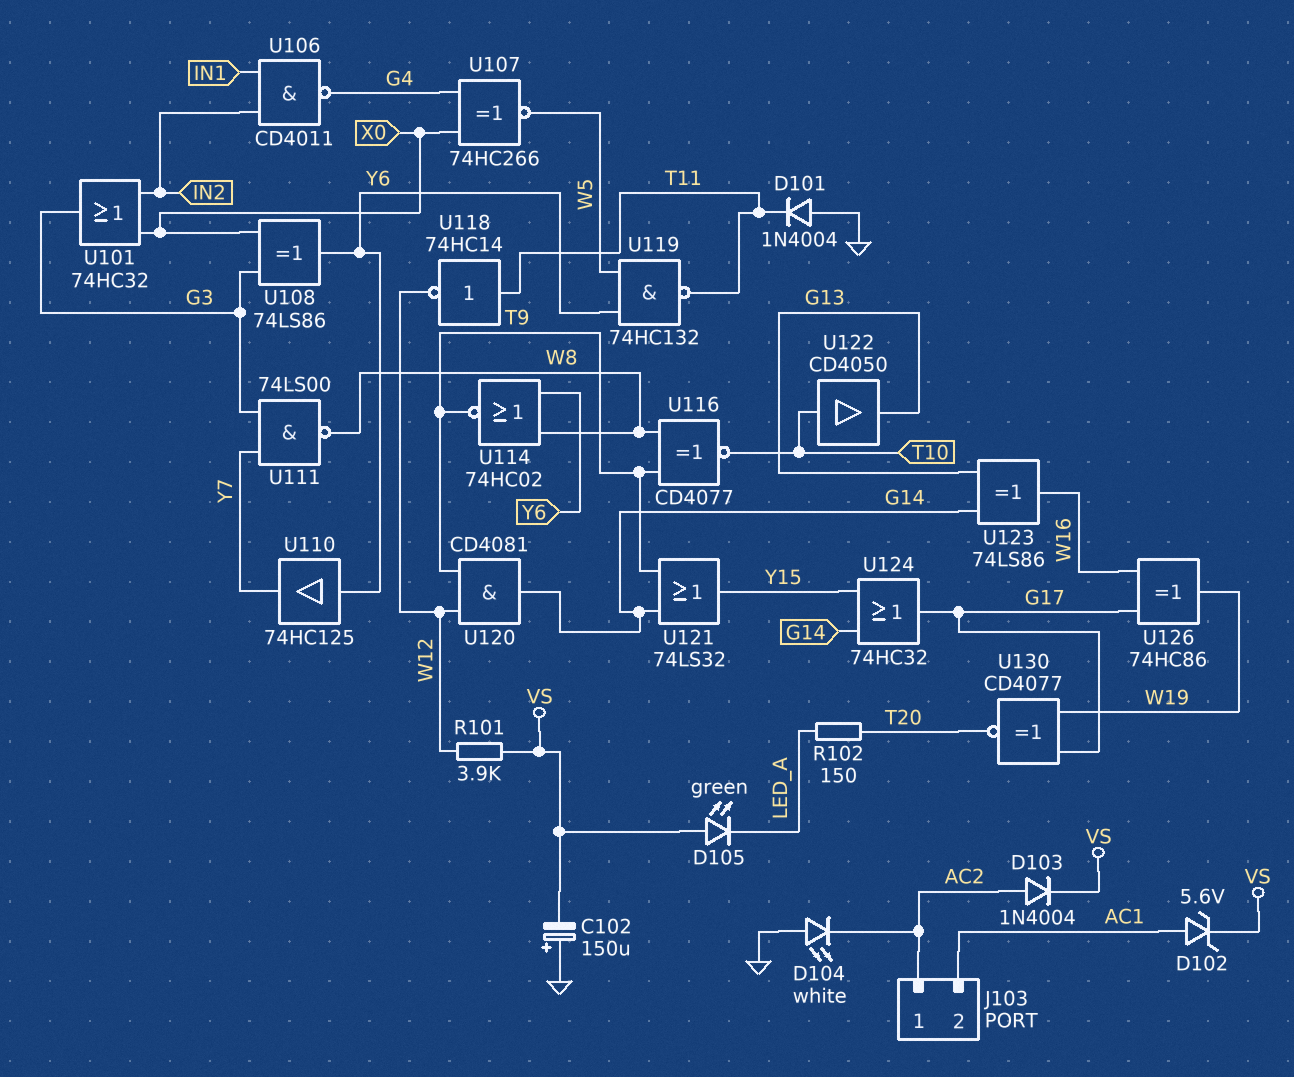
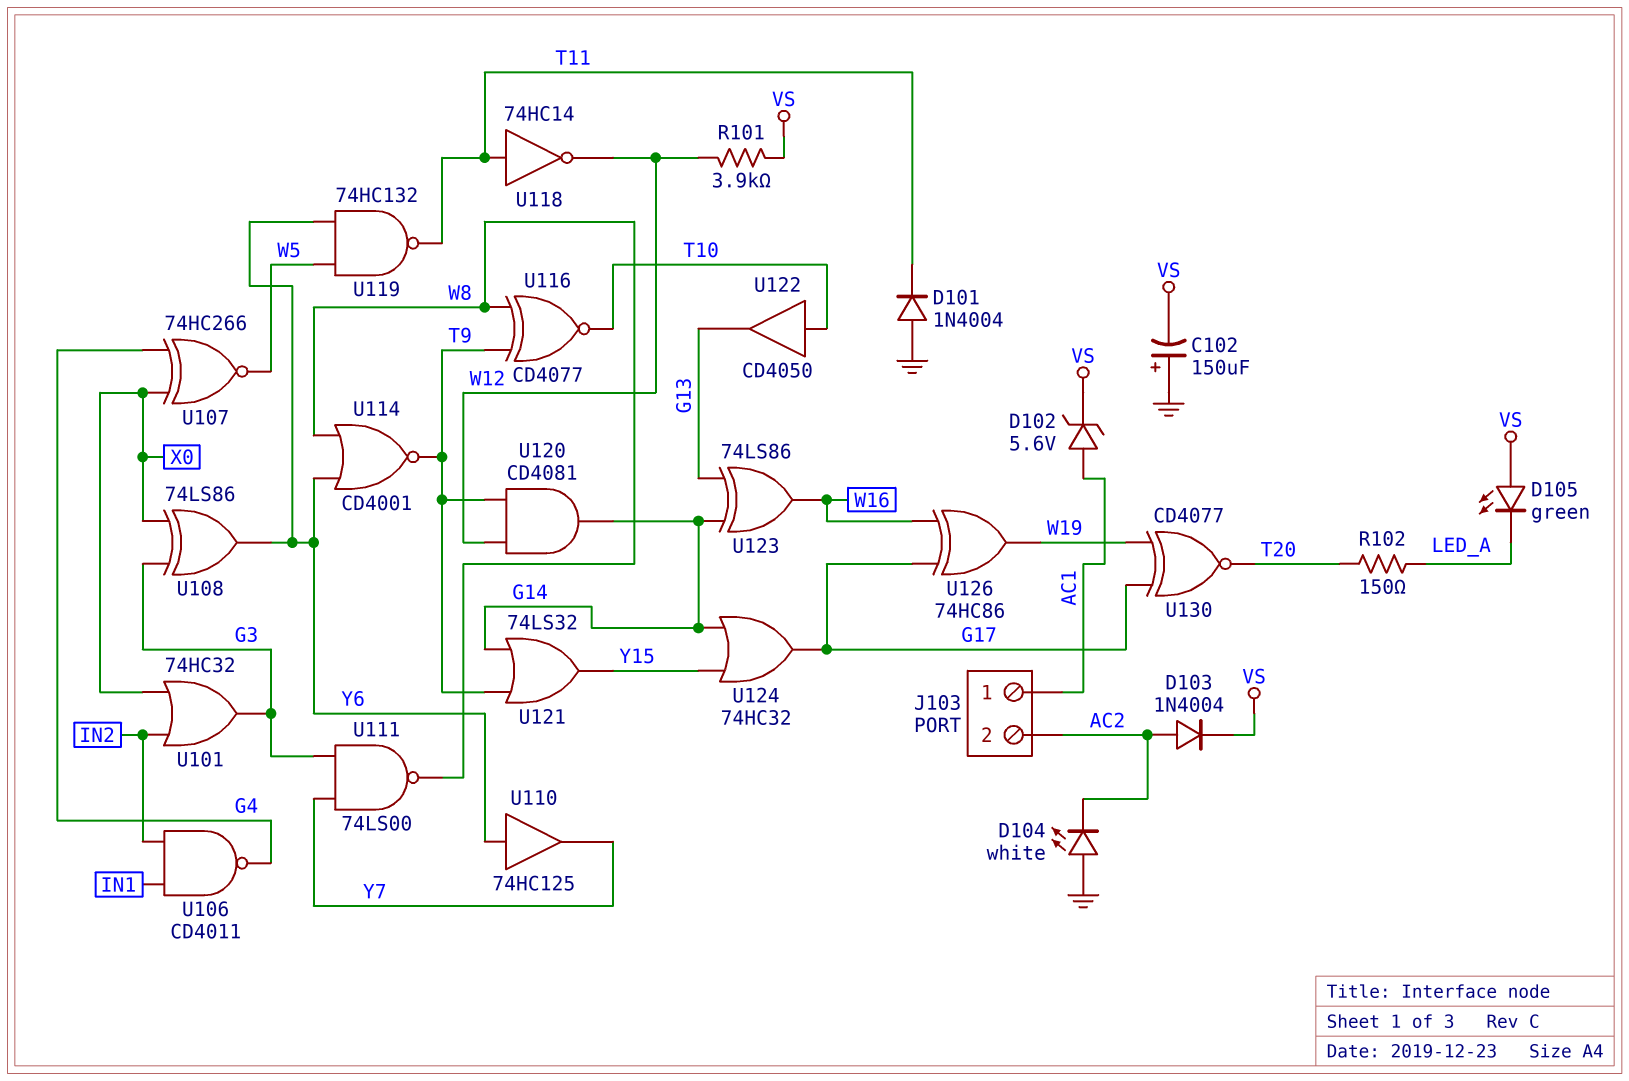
J103 pin 1: AC2 -> AC1
J103 pin 2: AC1 -> AC2
U114: NOR 74HC02 (in W8, in Y6, out T9) -> NOR CD4001 (in W8, in Y6, out T9)

